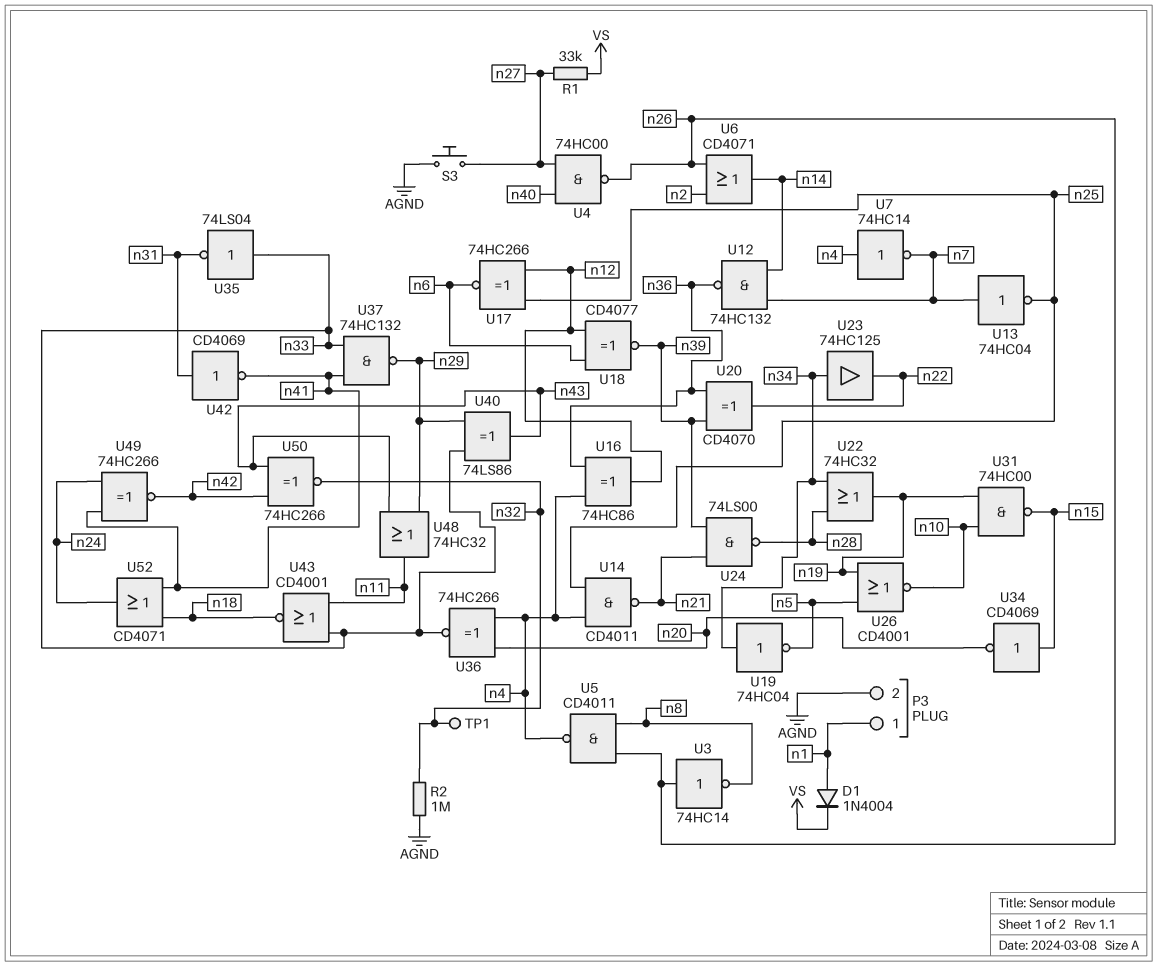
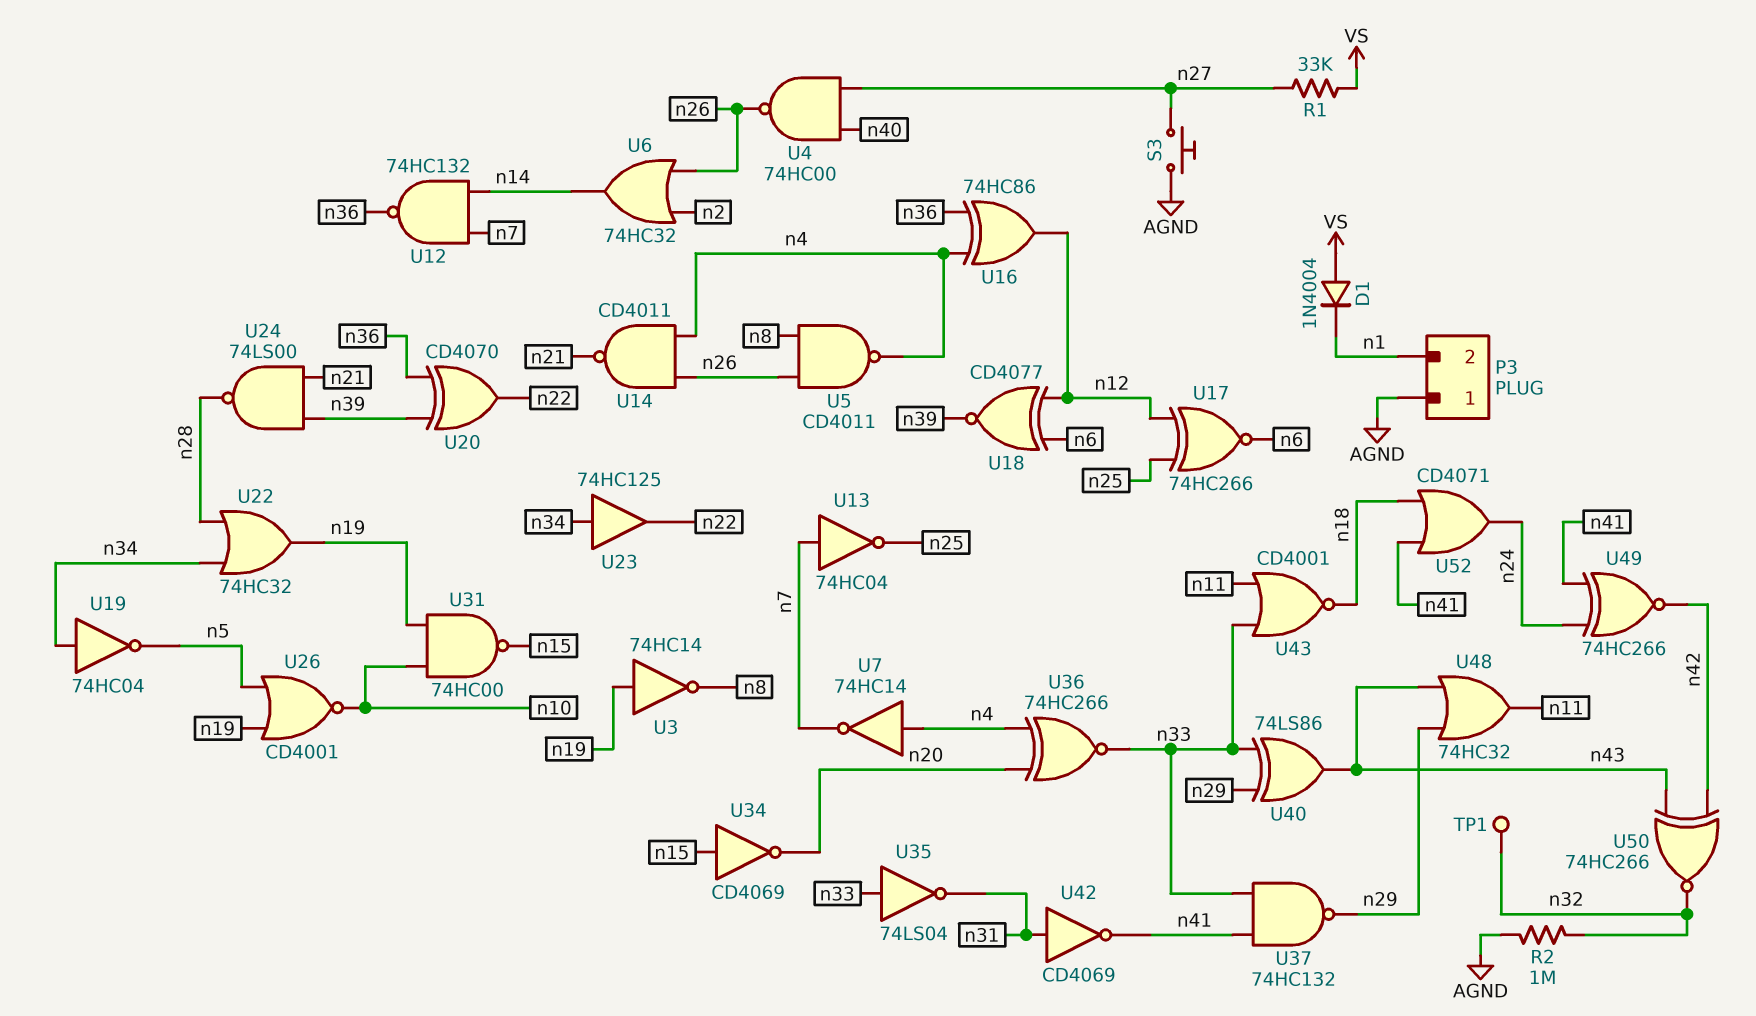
D1: diode 1N4004 (A n1, K VS) -> diode 1N4004 (A VS, K n1)
P3 pin 1: n1 -> AGND
P3 pin 2: AGND -> n1
U3: NOT 74HC14 (in n26, out n8) -> NOT 74HC14 (in n19, out n8)
U6: OR CD4071 (in n2, in n26, out n14) -> OR 74HC32 (in n2, in n26, out n14)
U14: NAND CD4011 (in n4, in n25, out n21) -> NAND CD4011 (in n4, in n26, out n21)

